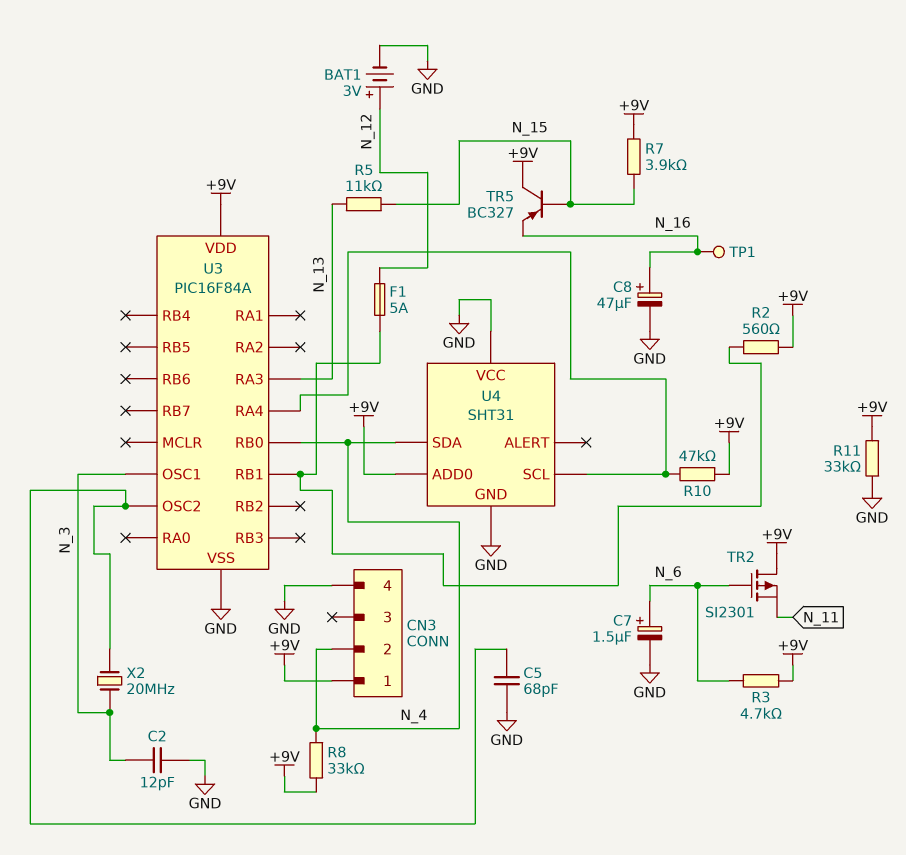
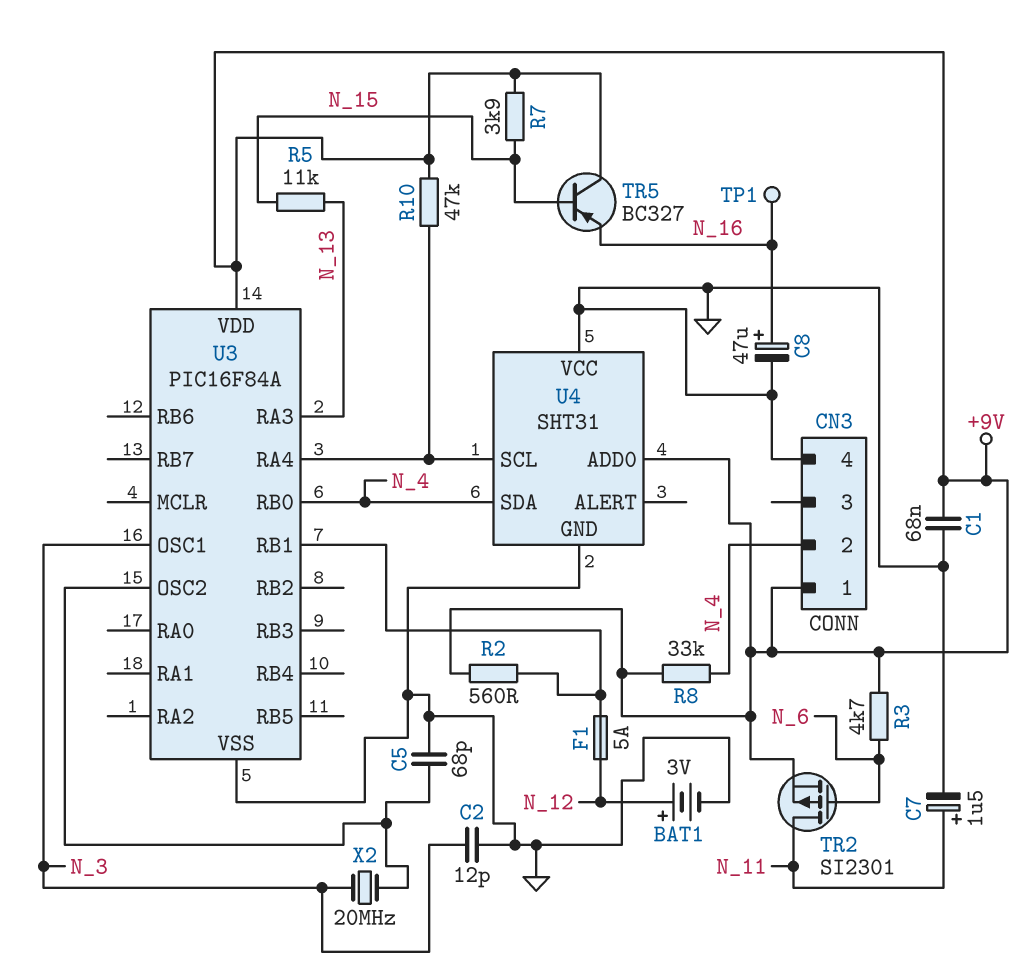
C1: none -> 68nF (+9V, GND)
C7: 1.5uF (plus N_6, minus GND) -> 1.5uF (plus N_11, minus GND)
R11: 33k (+9V, GND) -> none
TR2: PMOS SI2301 (G N_6, D +9V, S N_11) -> PMOS SI2301 (G N_6, D N_11, S +9V)

